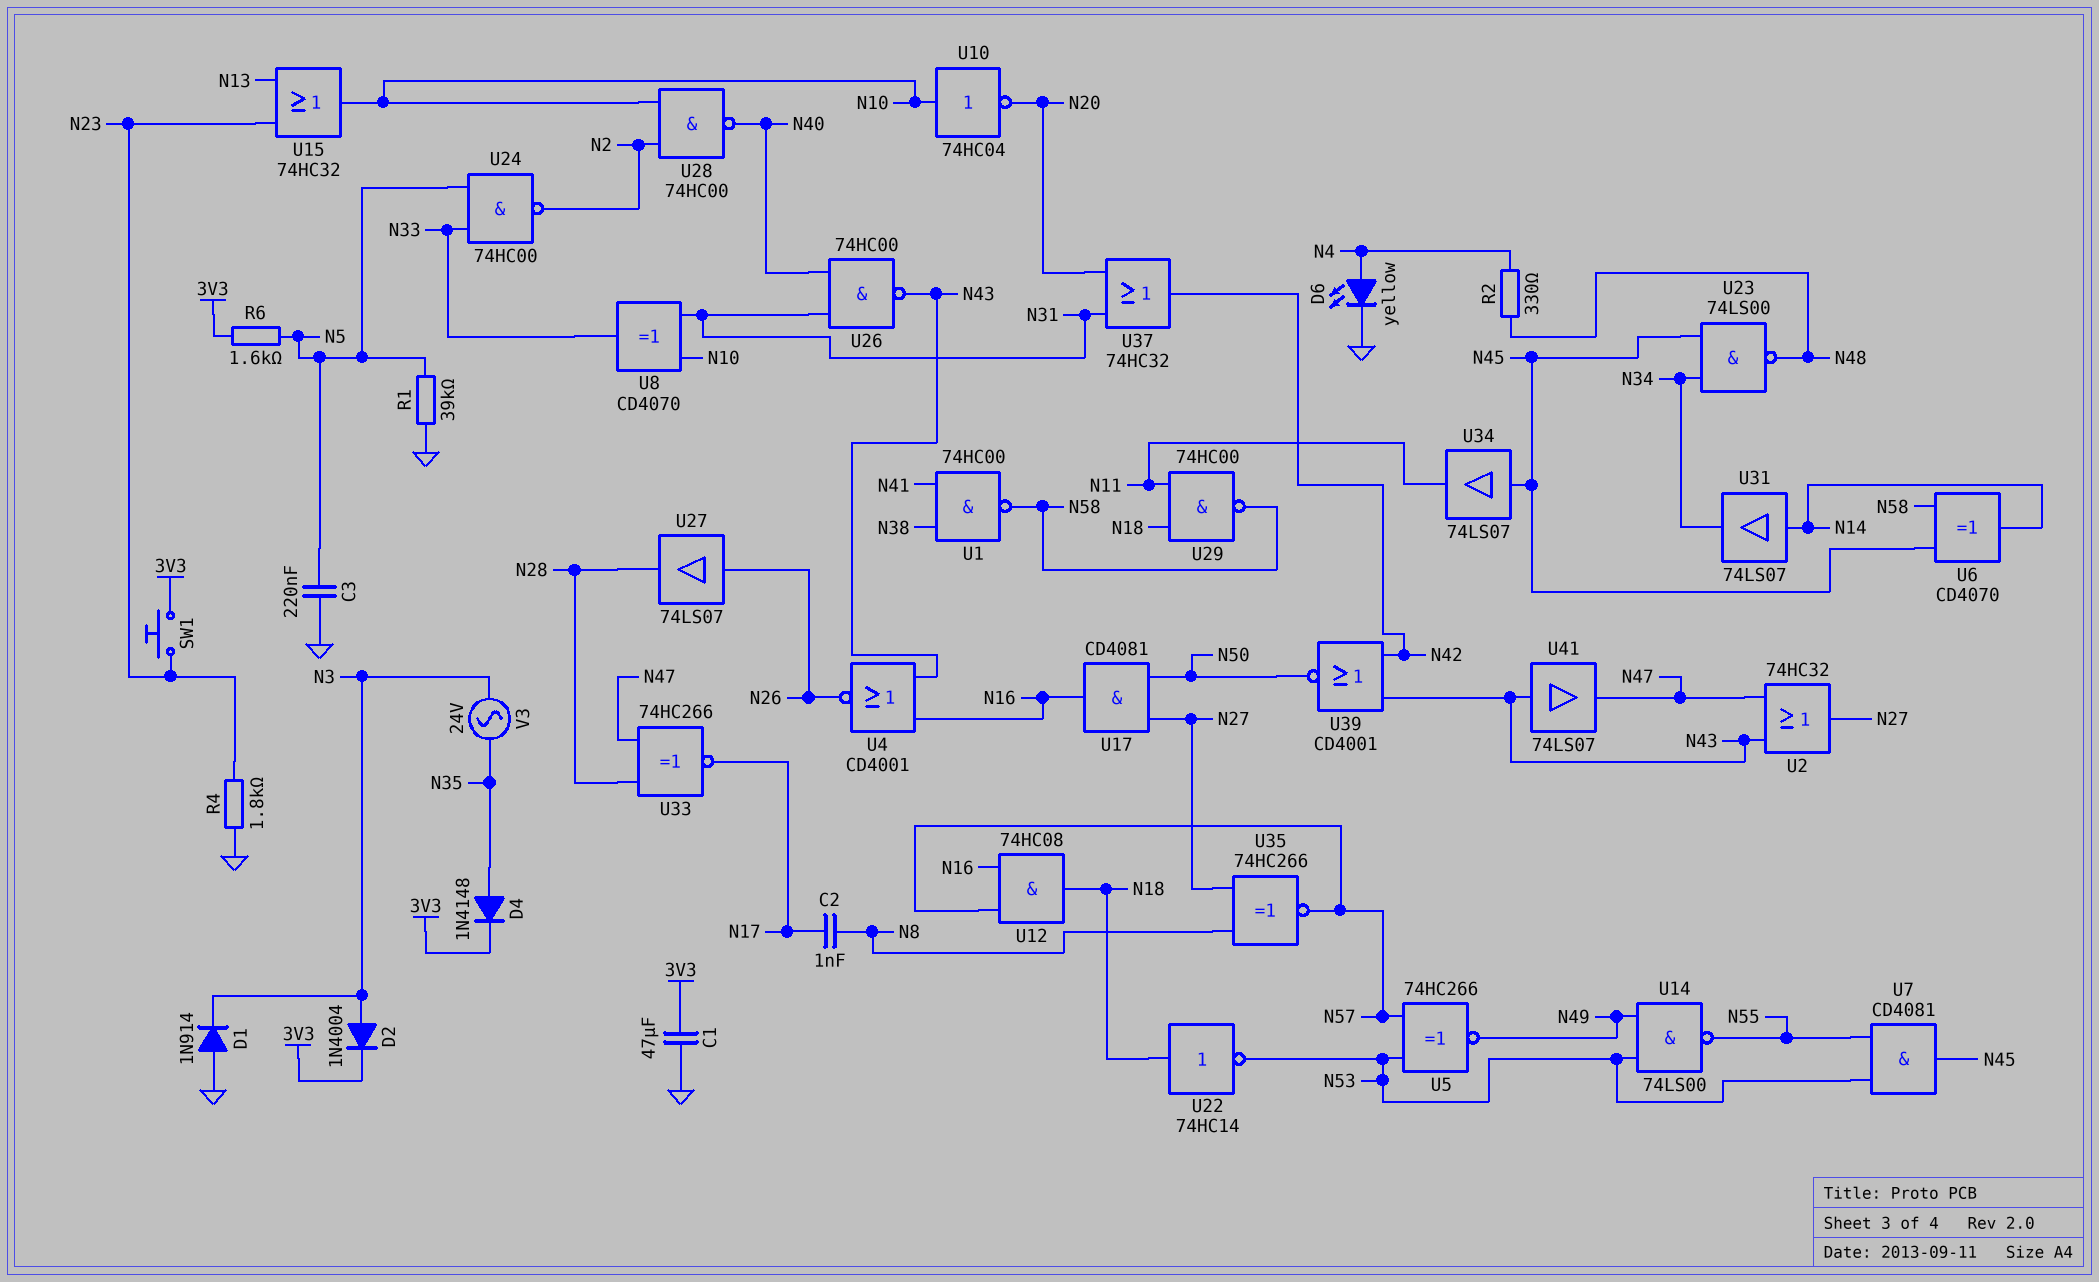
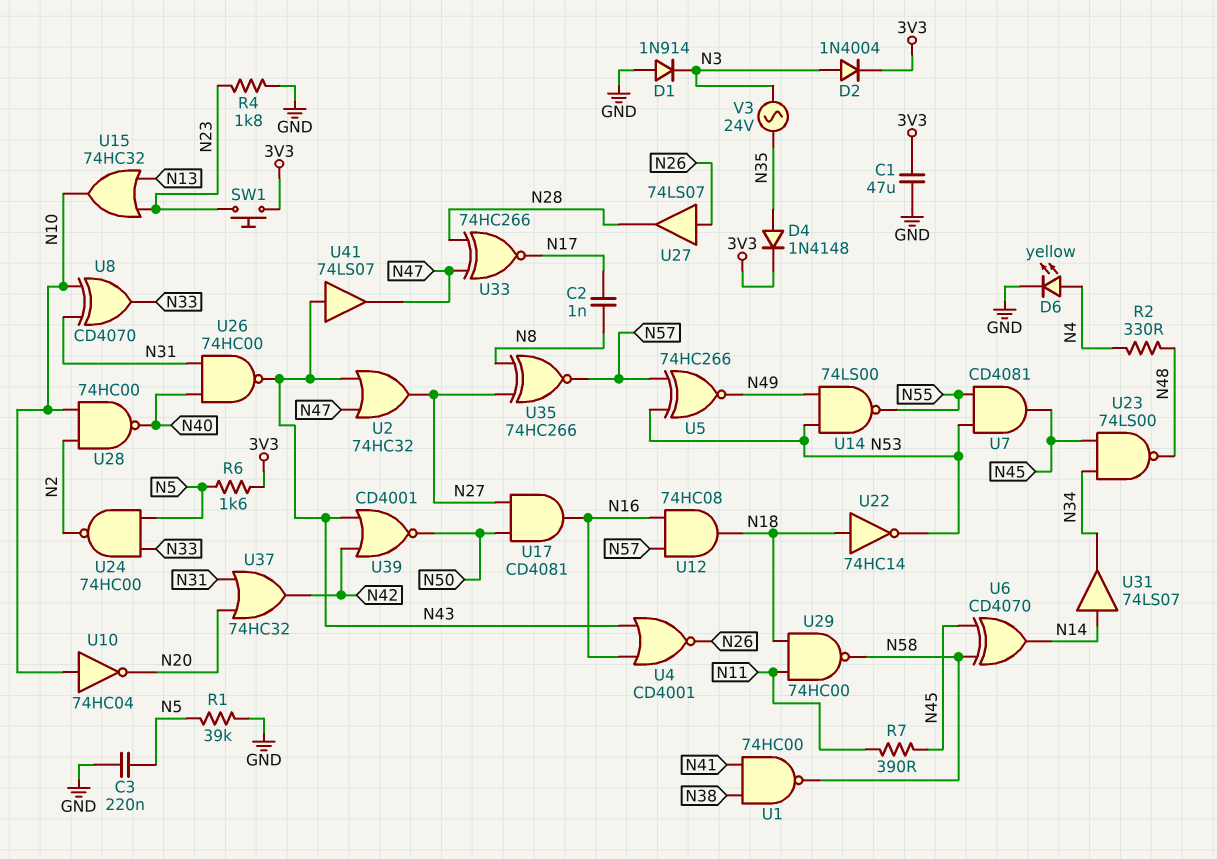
R7: none -> 390 (N11, N45)
U34: buffer 74LS07 (in N45, out N11) -> none

